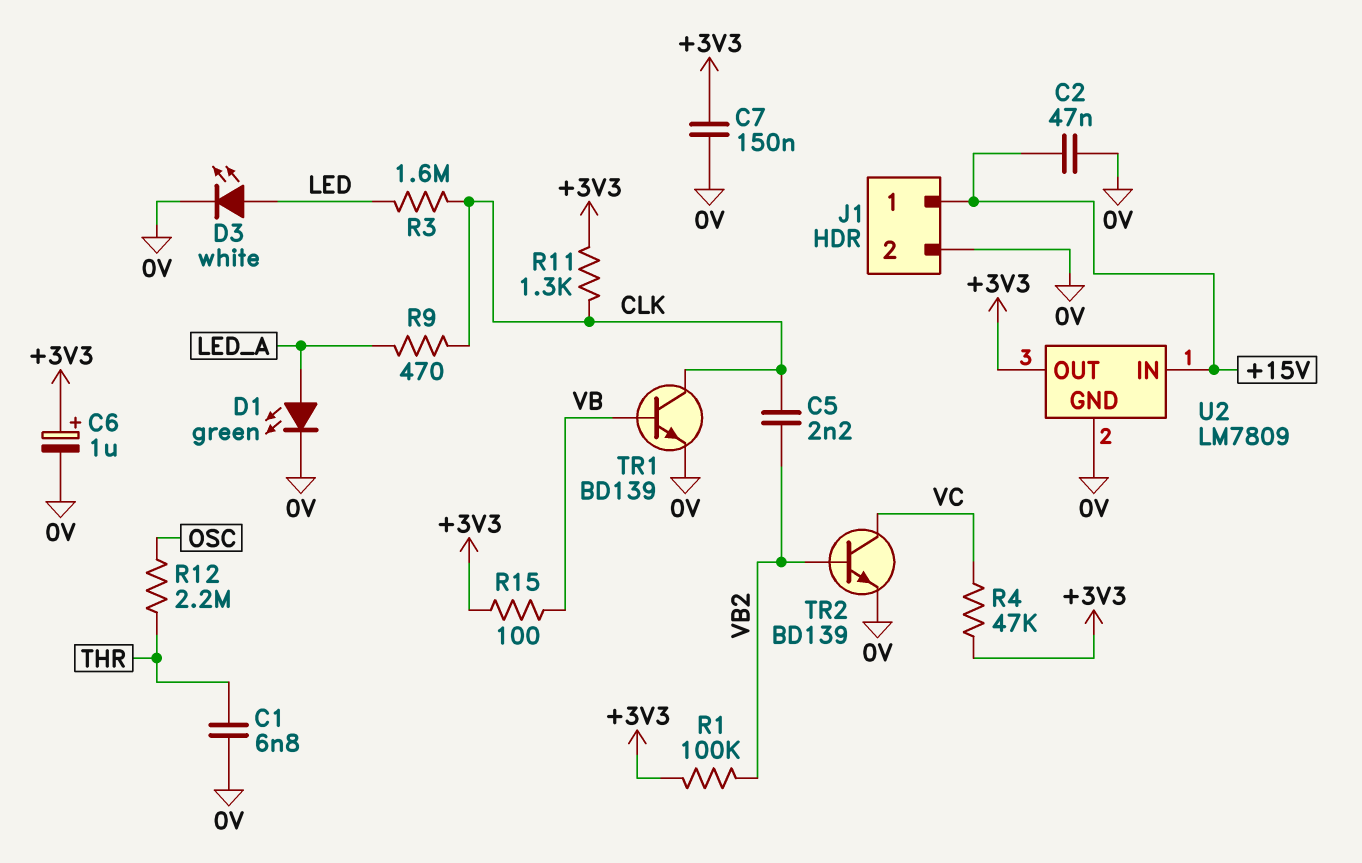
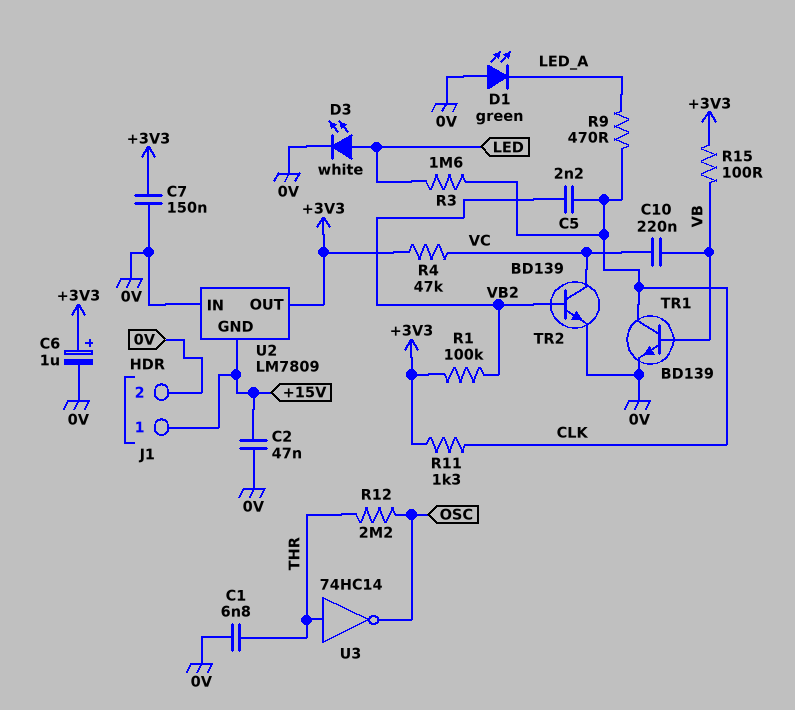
C10: none -> 220nF (VB, VC)
D1: LED green (A LED_A, K 0V) -> LED green (A 0V, K LED_A)
U2 pin GND: 0V -> +15V
U2 pin IN: +15V -> 0V
U3: none -> NOT 74HC14 (in THR, out OSC)

